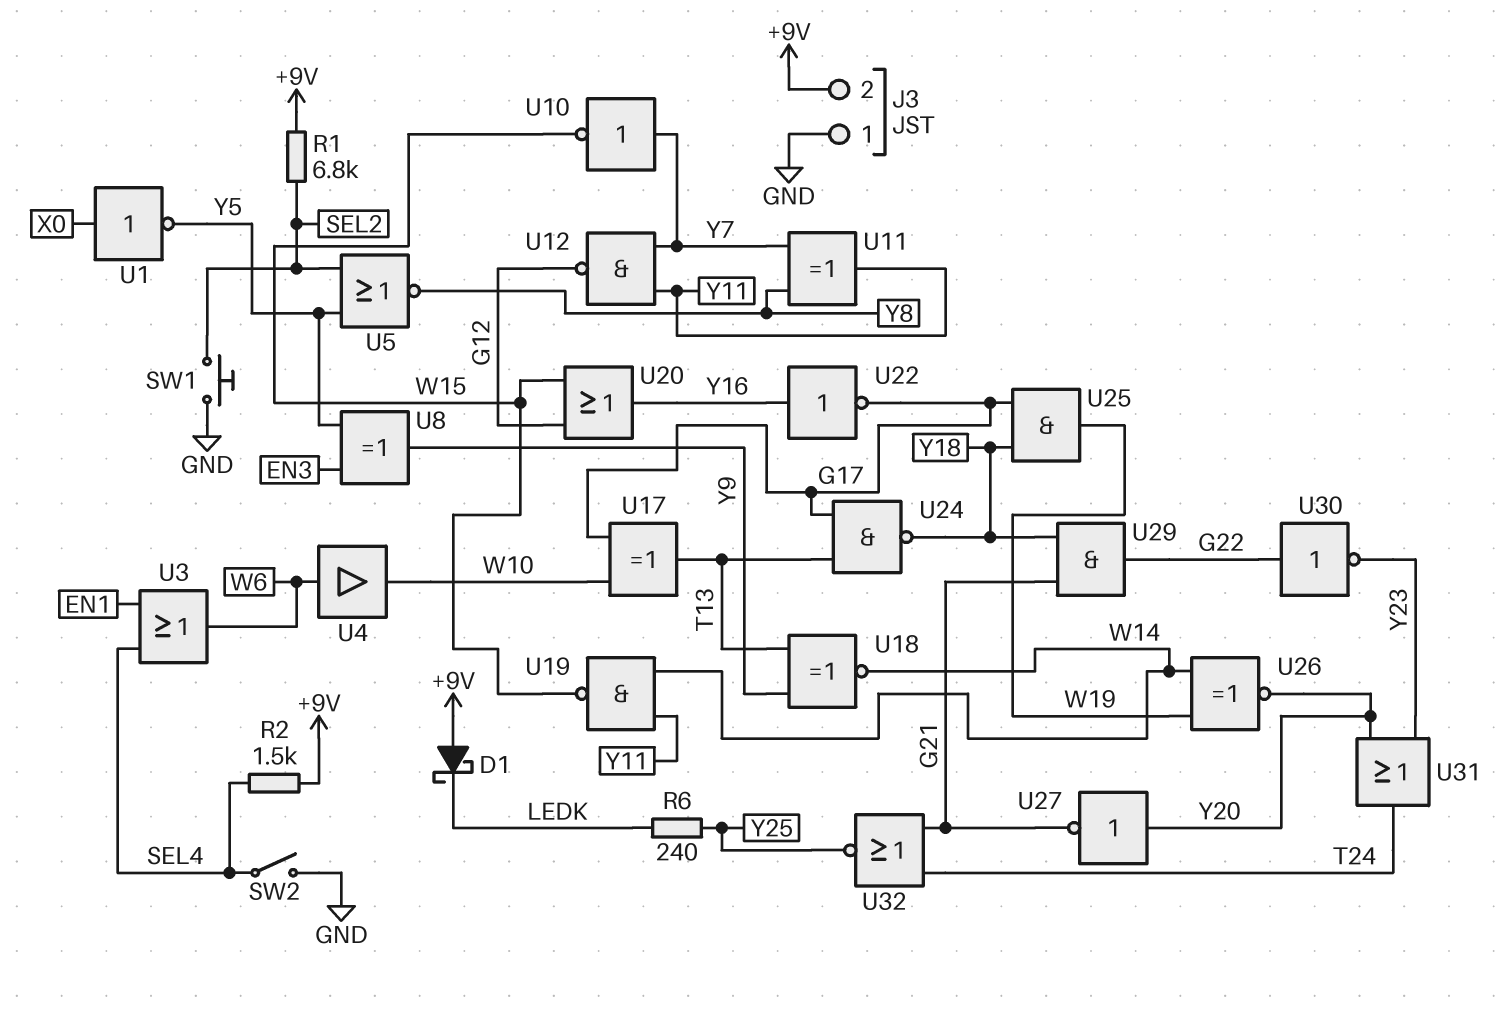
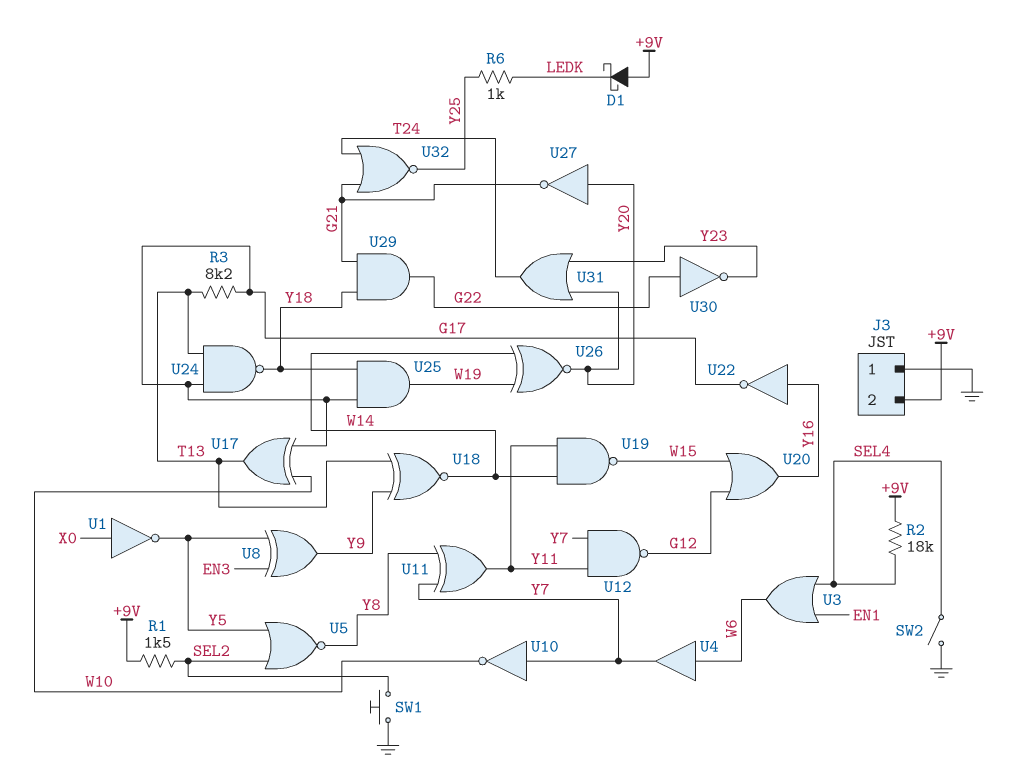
R1: 6.8k (+9V, SEL2) -> 1.5k (+9V, SEL2)
R2: 1.5k (+9V, SEL4) -> 18k (+9V, SEL4)
R3: none -> 8.2k (G17, T13)
R6: 240 (LEDK, Y25) -> 1k (LEDK, Y25)
U4: buffer (in W6, out W10) -> buffer (in W6, out Y7)
U10: NOT (in Y7, out W15) -> NOT (in Y7, out W10)

